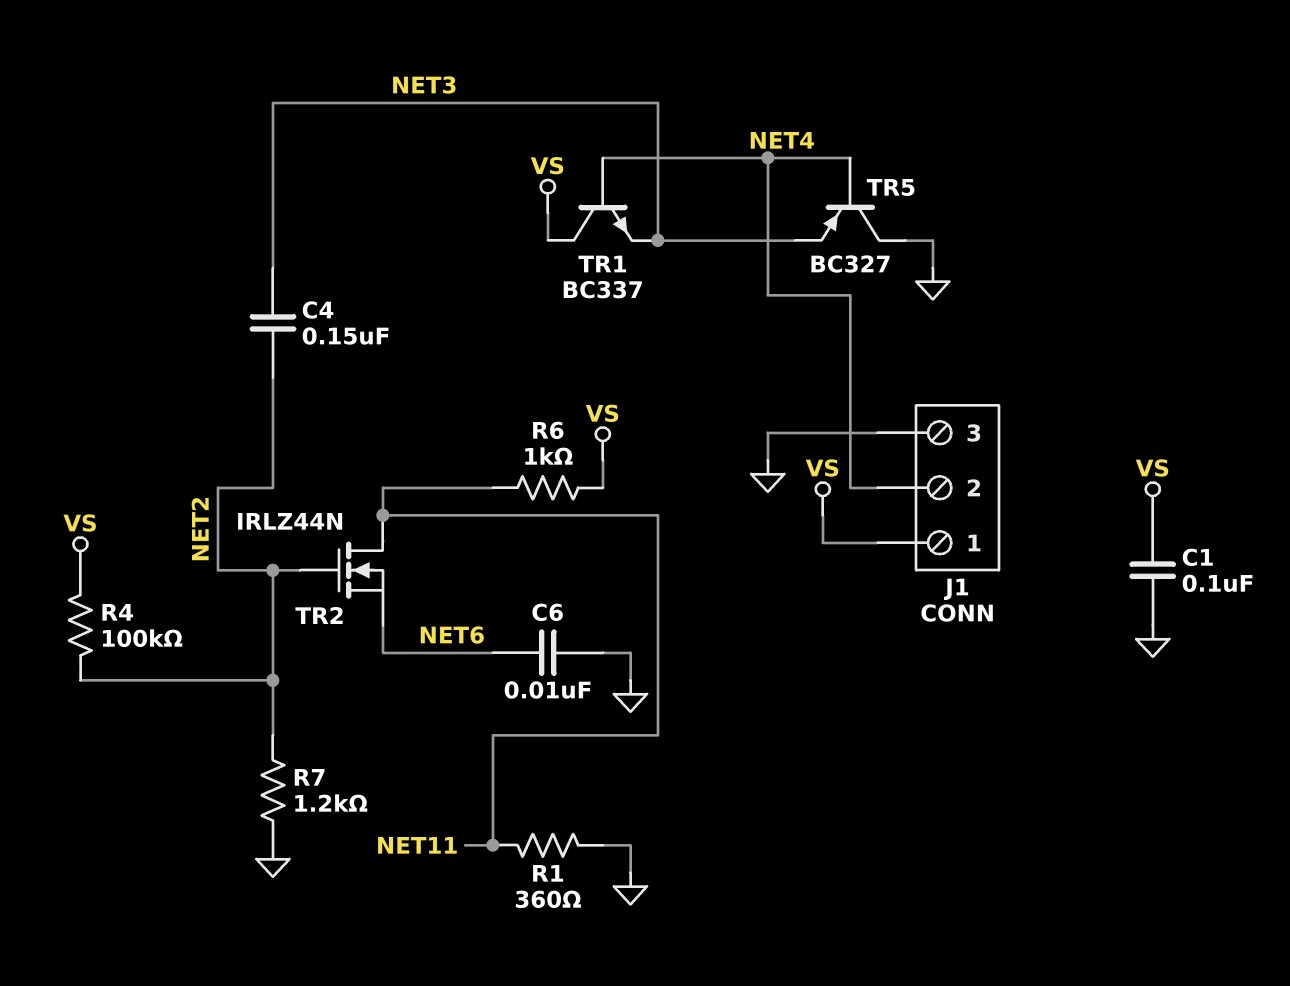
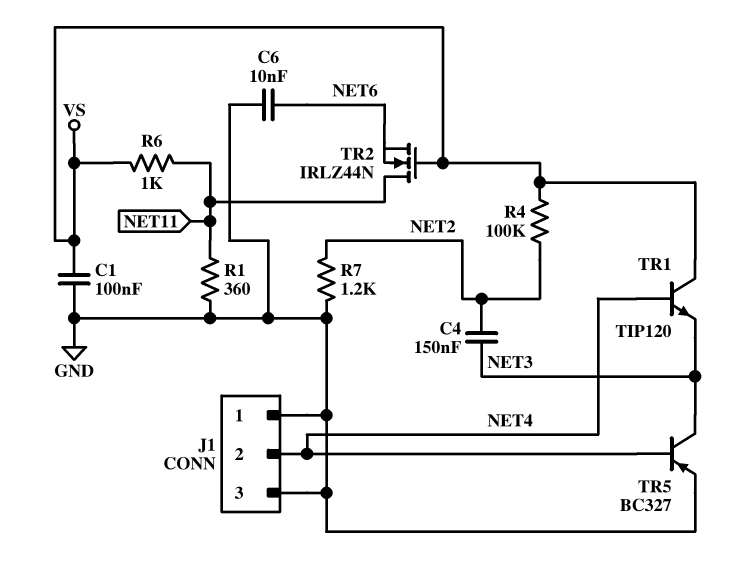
J1 pin 1: VS -> GND
TR1: NPN BC337 (B NET4, C VS, E NET3) -> NPN TIP120 (B NET4, C VS, E NET3)
TR2: NMOS IRLZ44N (G NET2, D NET11, S NET6) -> NMOS IRLZ44N (G VS, D NET11, S NET6)
TR5: PNP BC327 (B NET4, C GND, E NET3) -> PNP BC327 (B NET4, C NET3, E GND)

